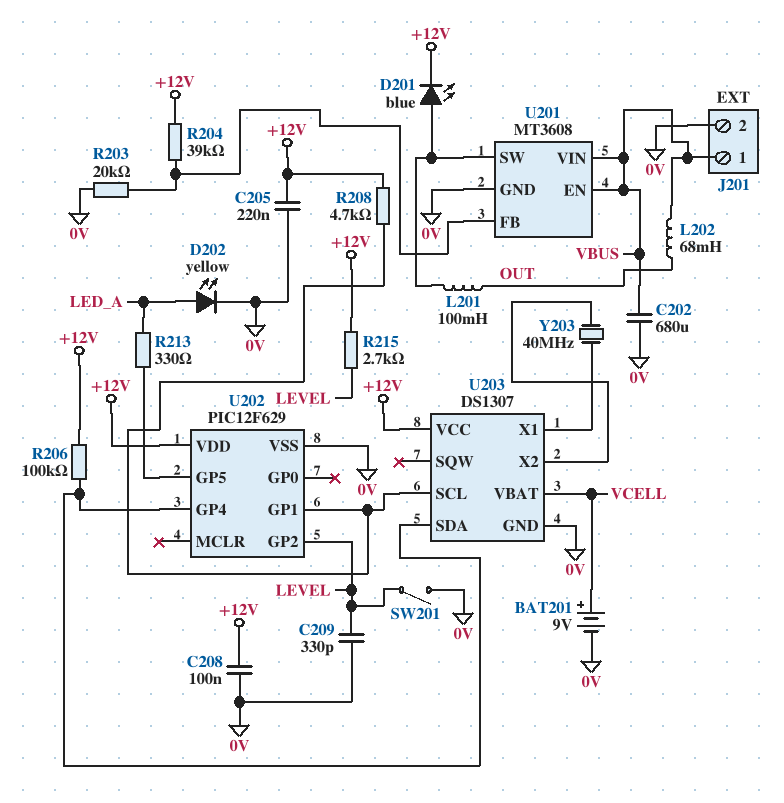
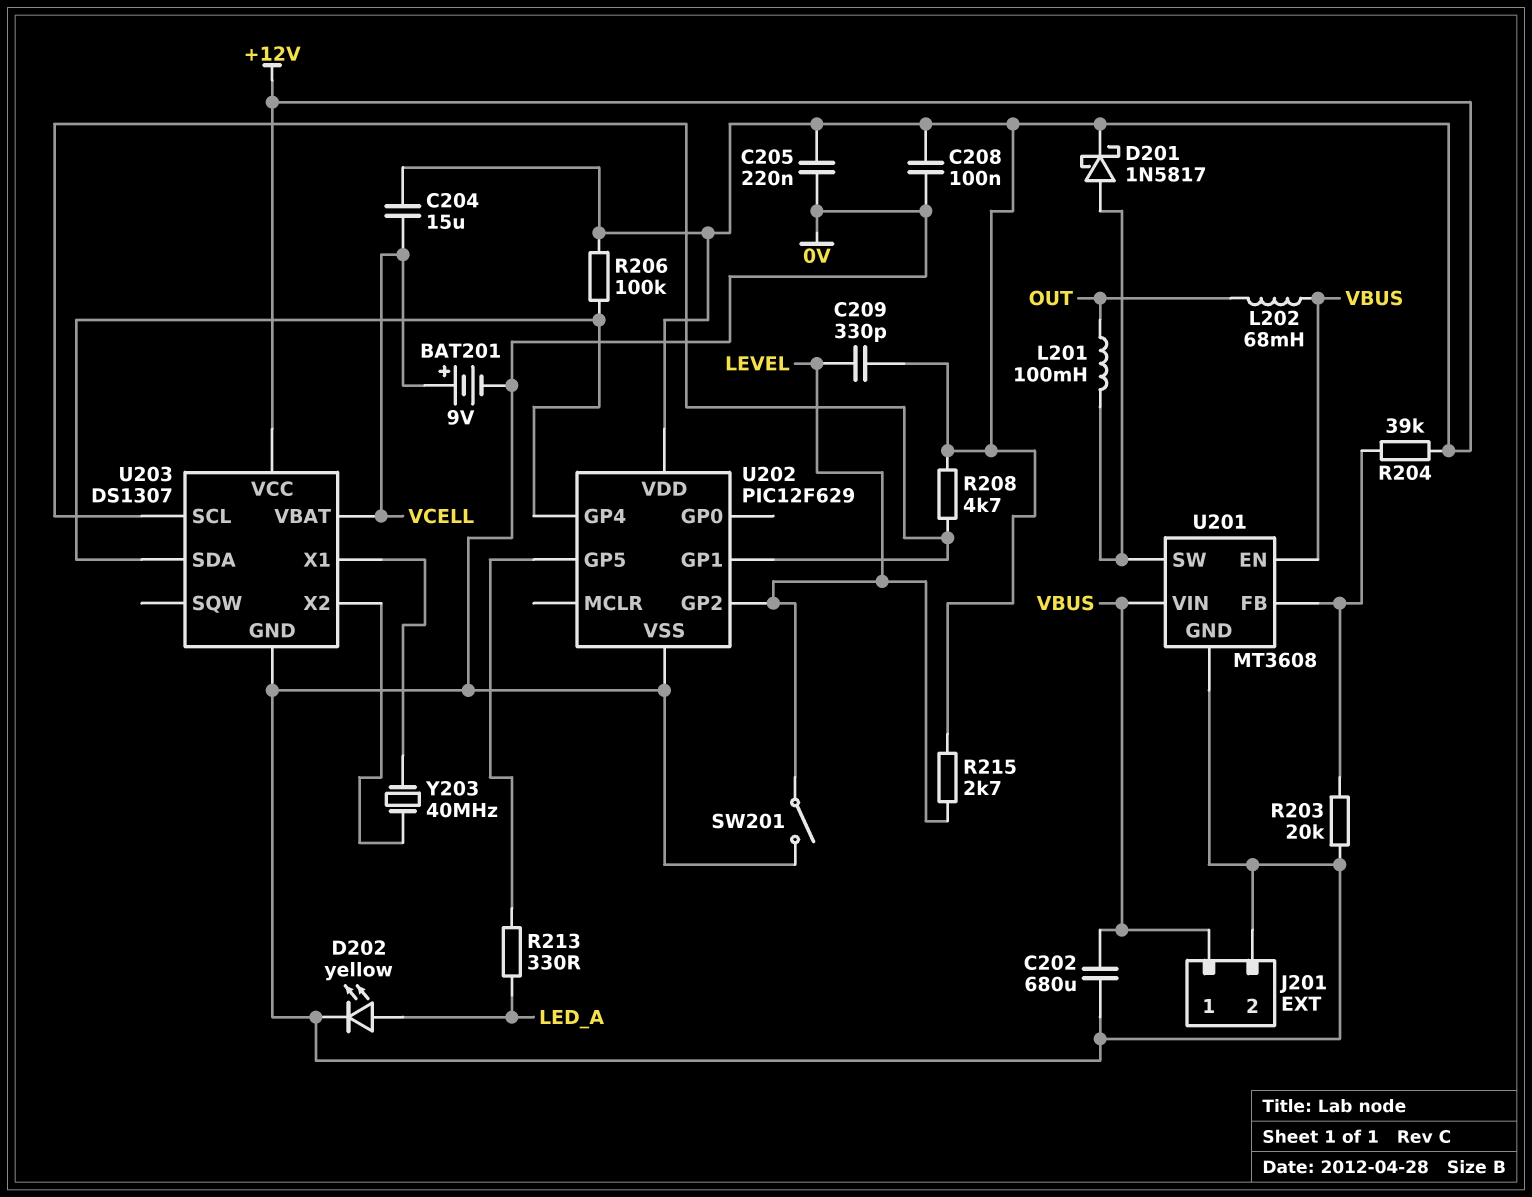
C204: none -> 15uF (+12V, VCELL)
C209: 330pF (0V, LEVEL) -> 330pF (+12V, LEVEL)
D201: LED blue (A U201/SW, K +12V) -> schottky 1N5817 (A U201/SW, K +12V)

